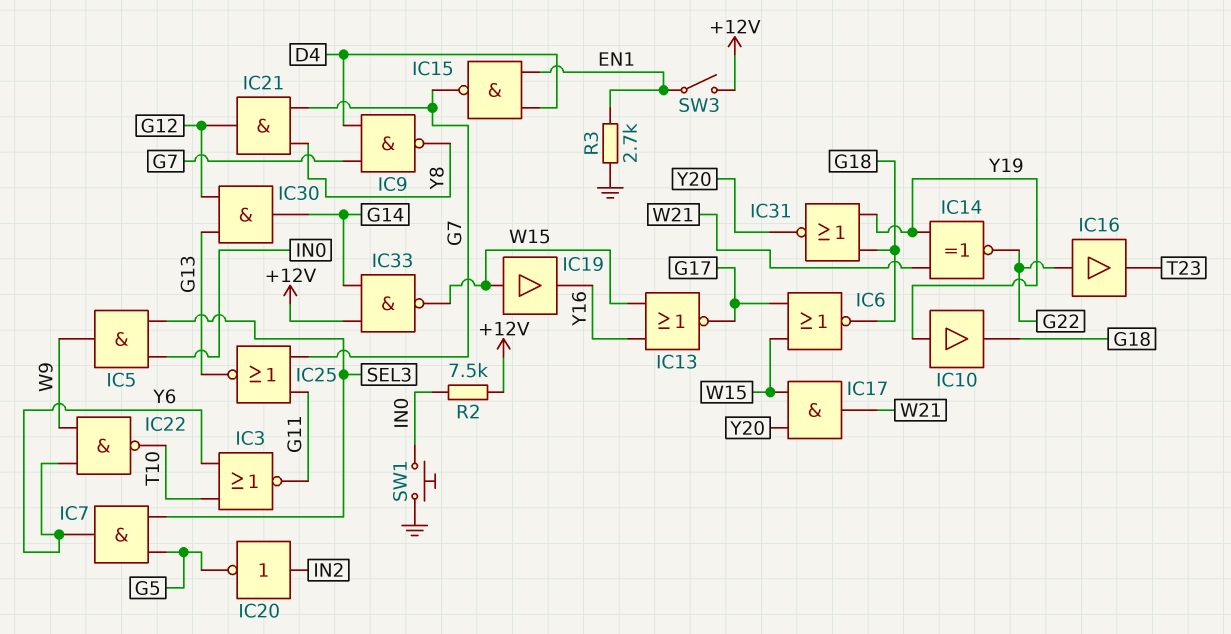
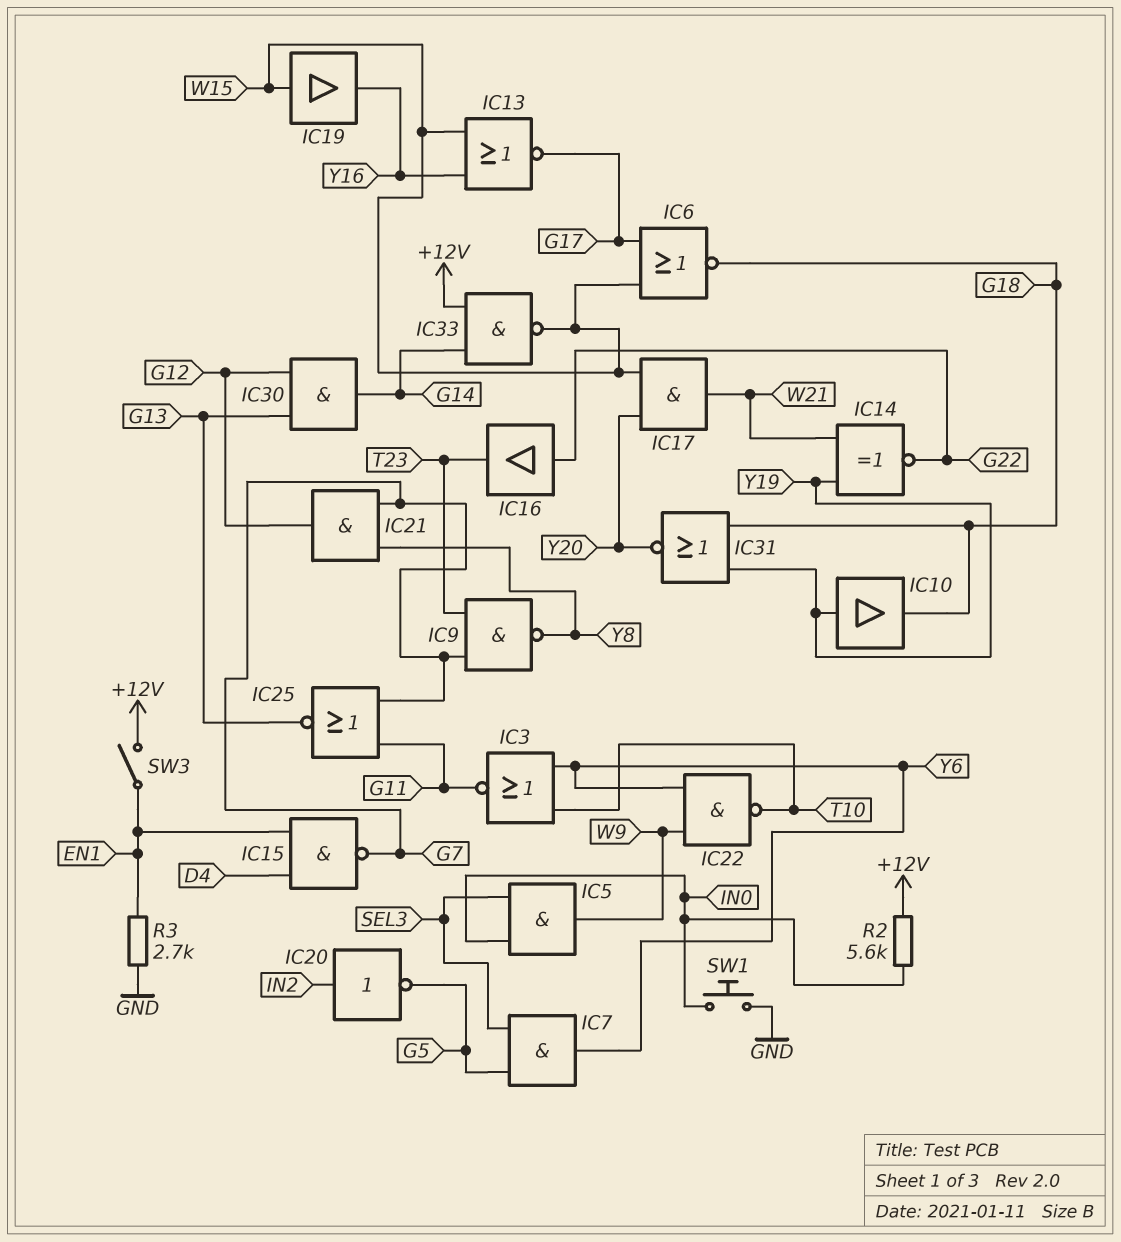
IC9: NAND (in D4, in G7, out Y8) -> NAND (in G7, in T23, out Y8)
R2: 7.5k (+12V, IN0) -> 5.6k (+12V, IN0)

